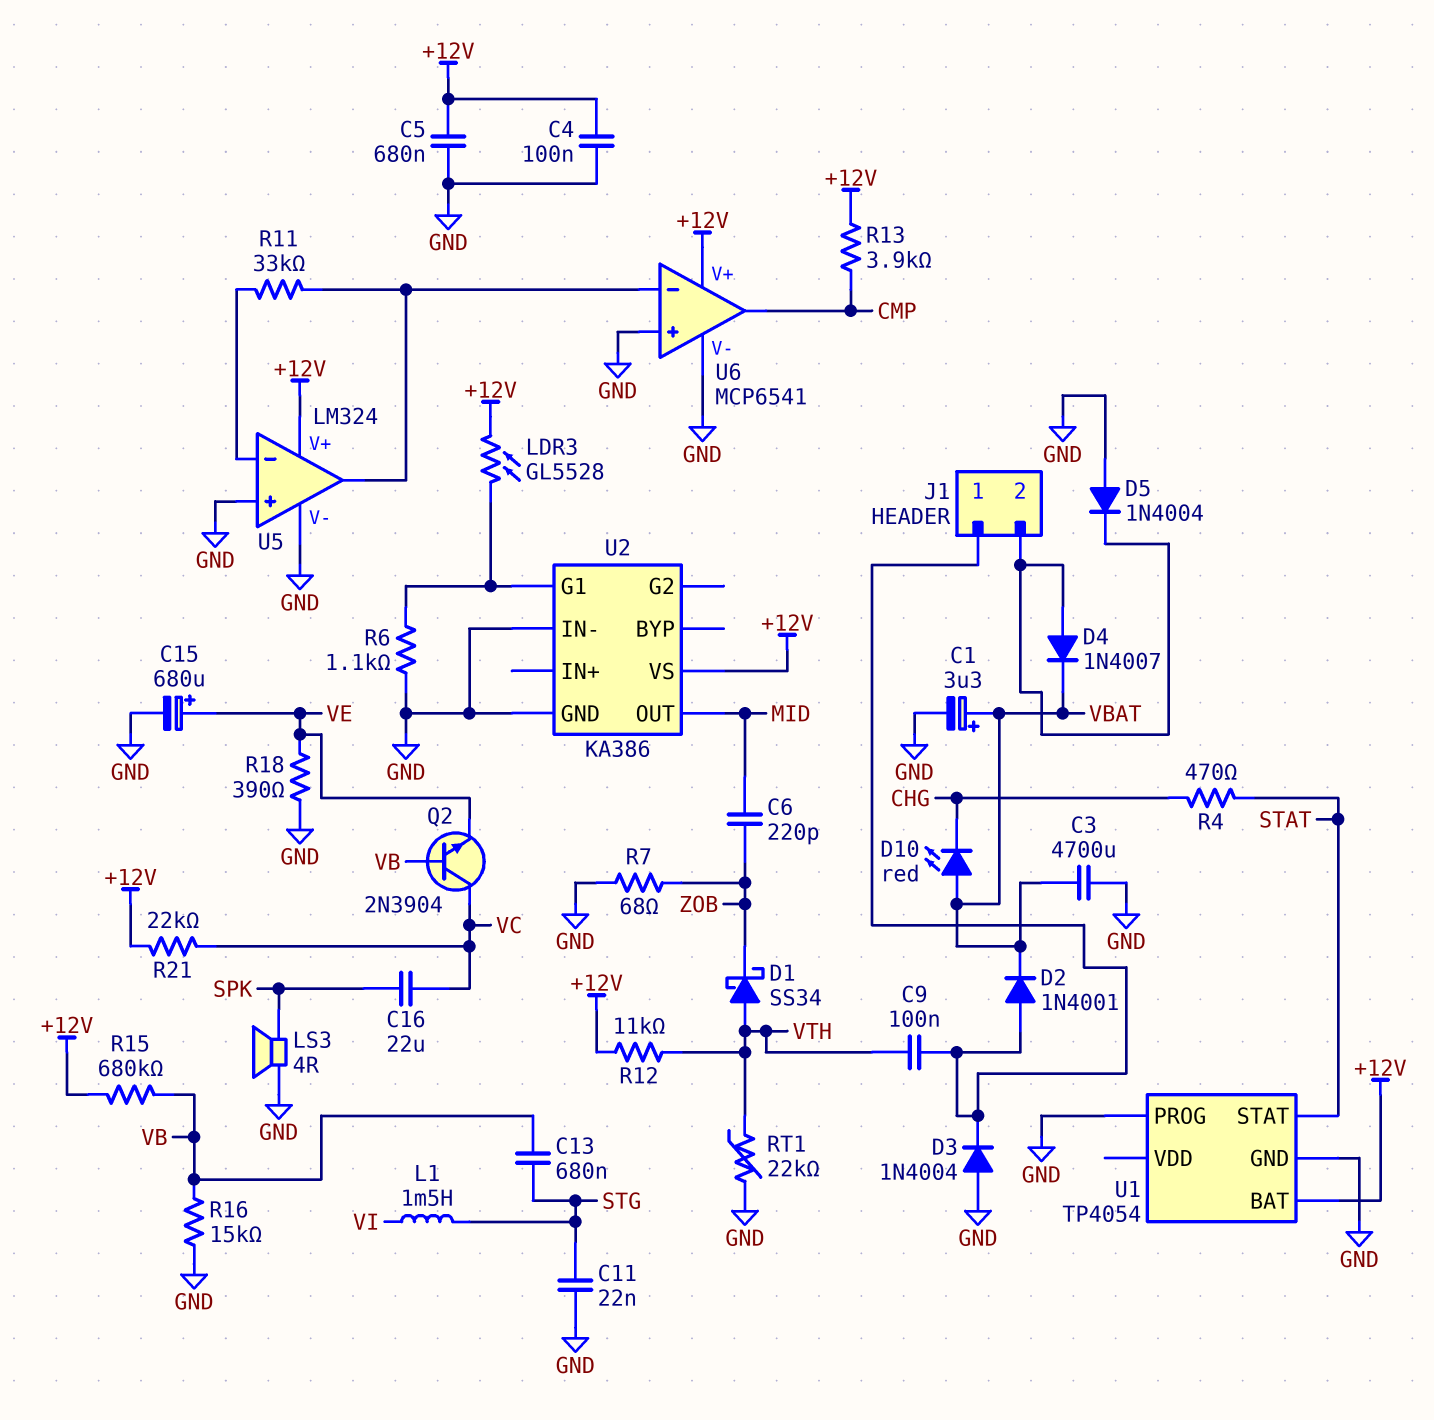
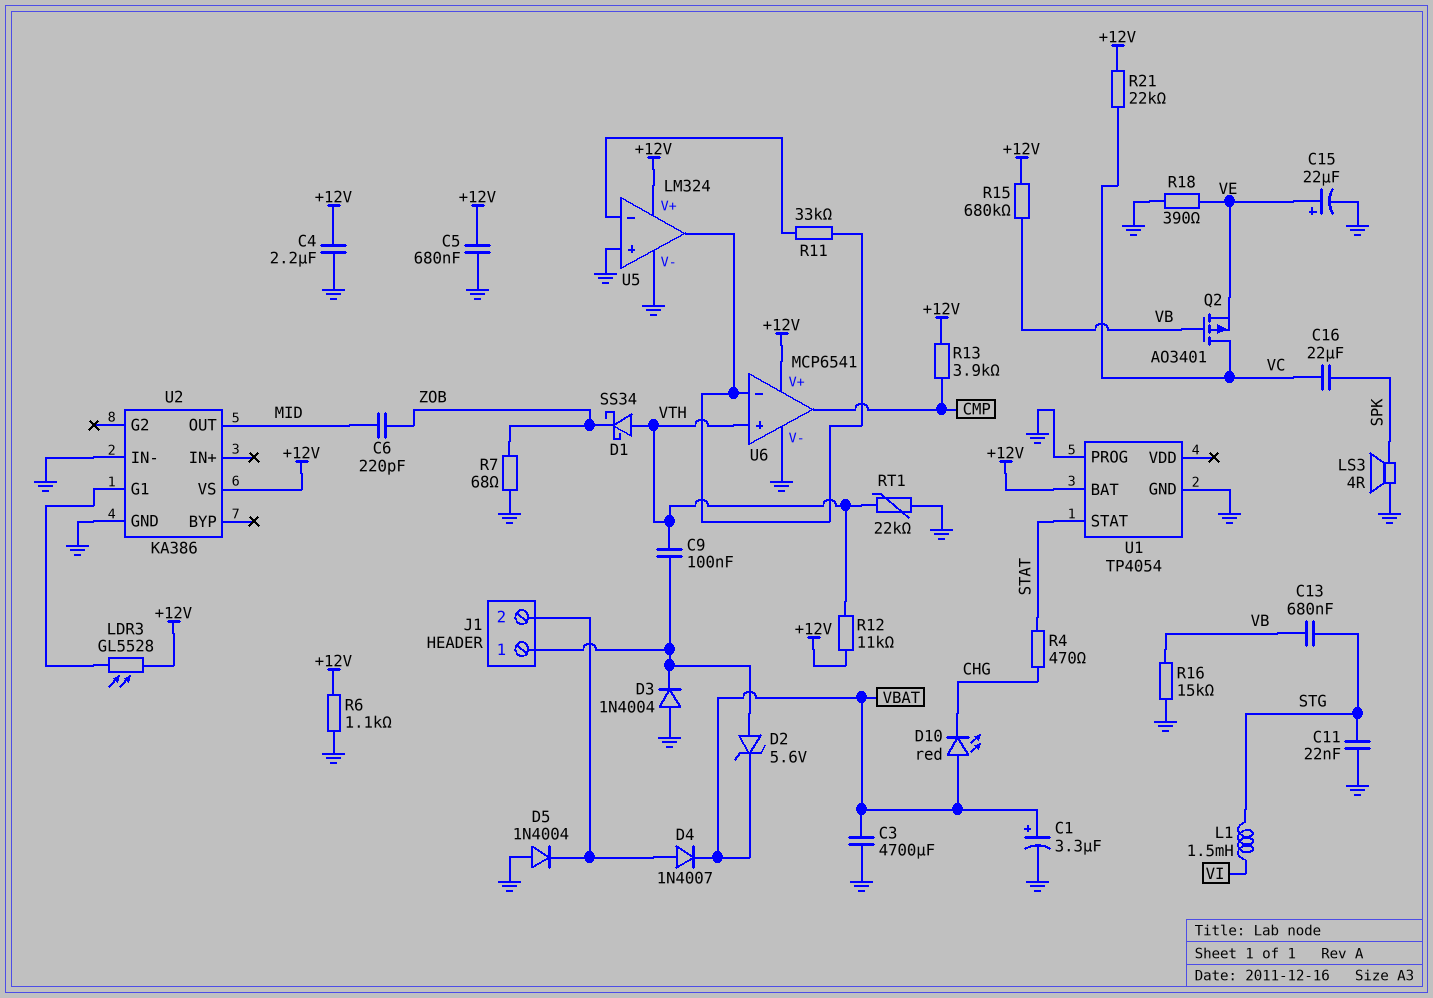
C4: 100nF (+12V, GND) -> 2.2uF (+12V, GND)
C15: 680uF (plus VE, minus GND) -> 22uF (plus VE, minus GND)
D2: diode 1N4001 (A J1/1, K VBAT) -> zener 5.6V (A J1/1, K VBAT)
Q2: NPN 2N3904 (B VB, C VC, E VE) -> PMOS AO3401 (G VB, D VC, S VE)
R6: 1.1k (GND, U2/G1) -> 1.1k (+12V, GND)
U6 pin in+: GND -> VTH

